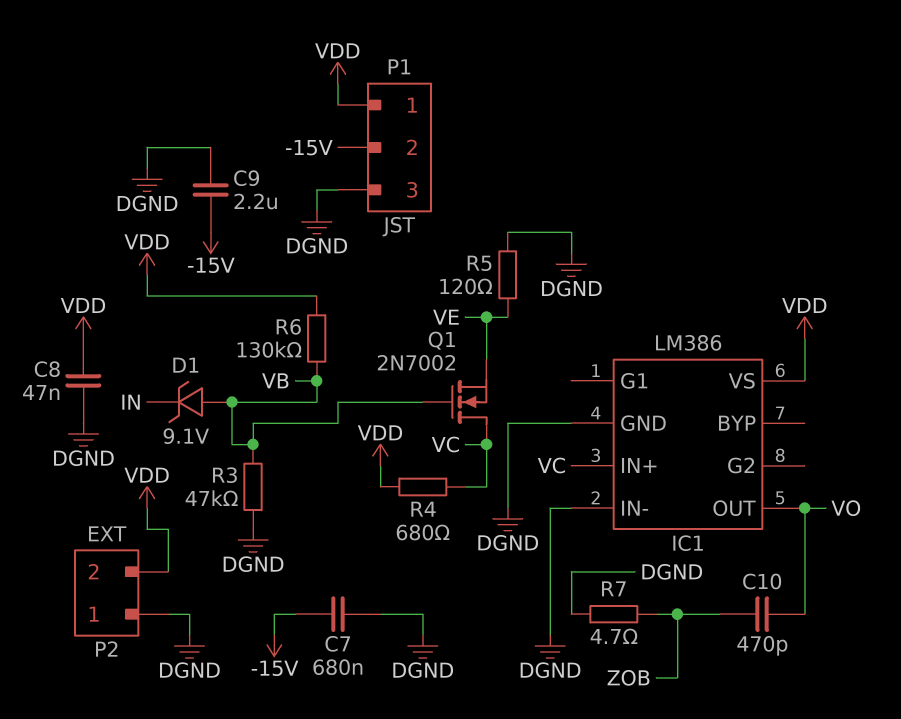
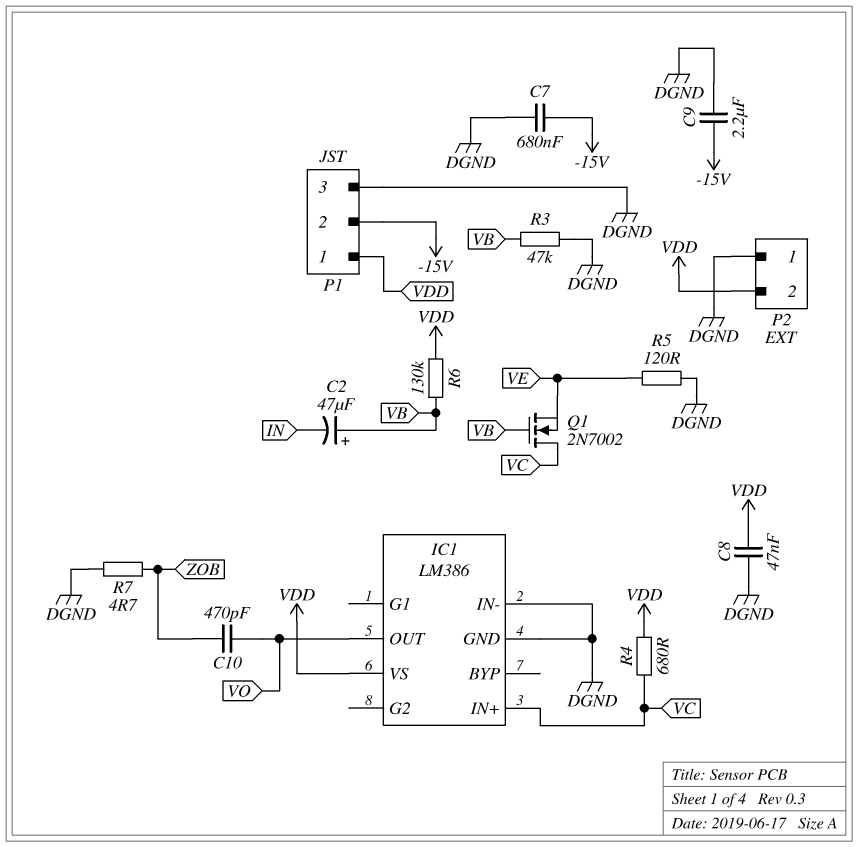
C2: none -> 47uF (plus VB, minus IN)
D1: zener 9.1V (A VB, K IN) -> none

